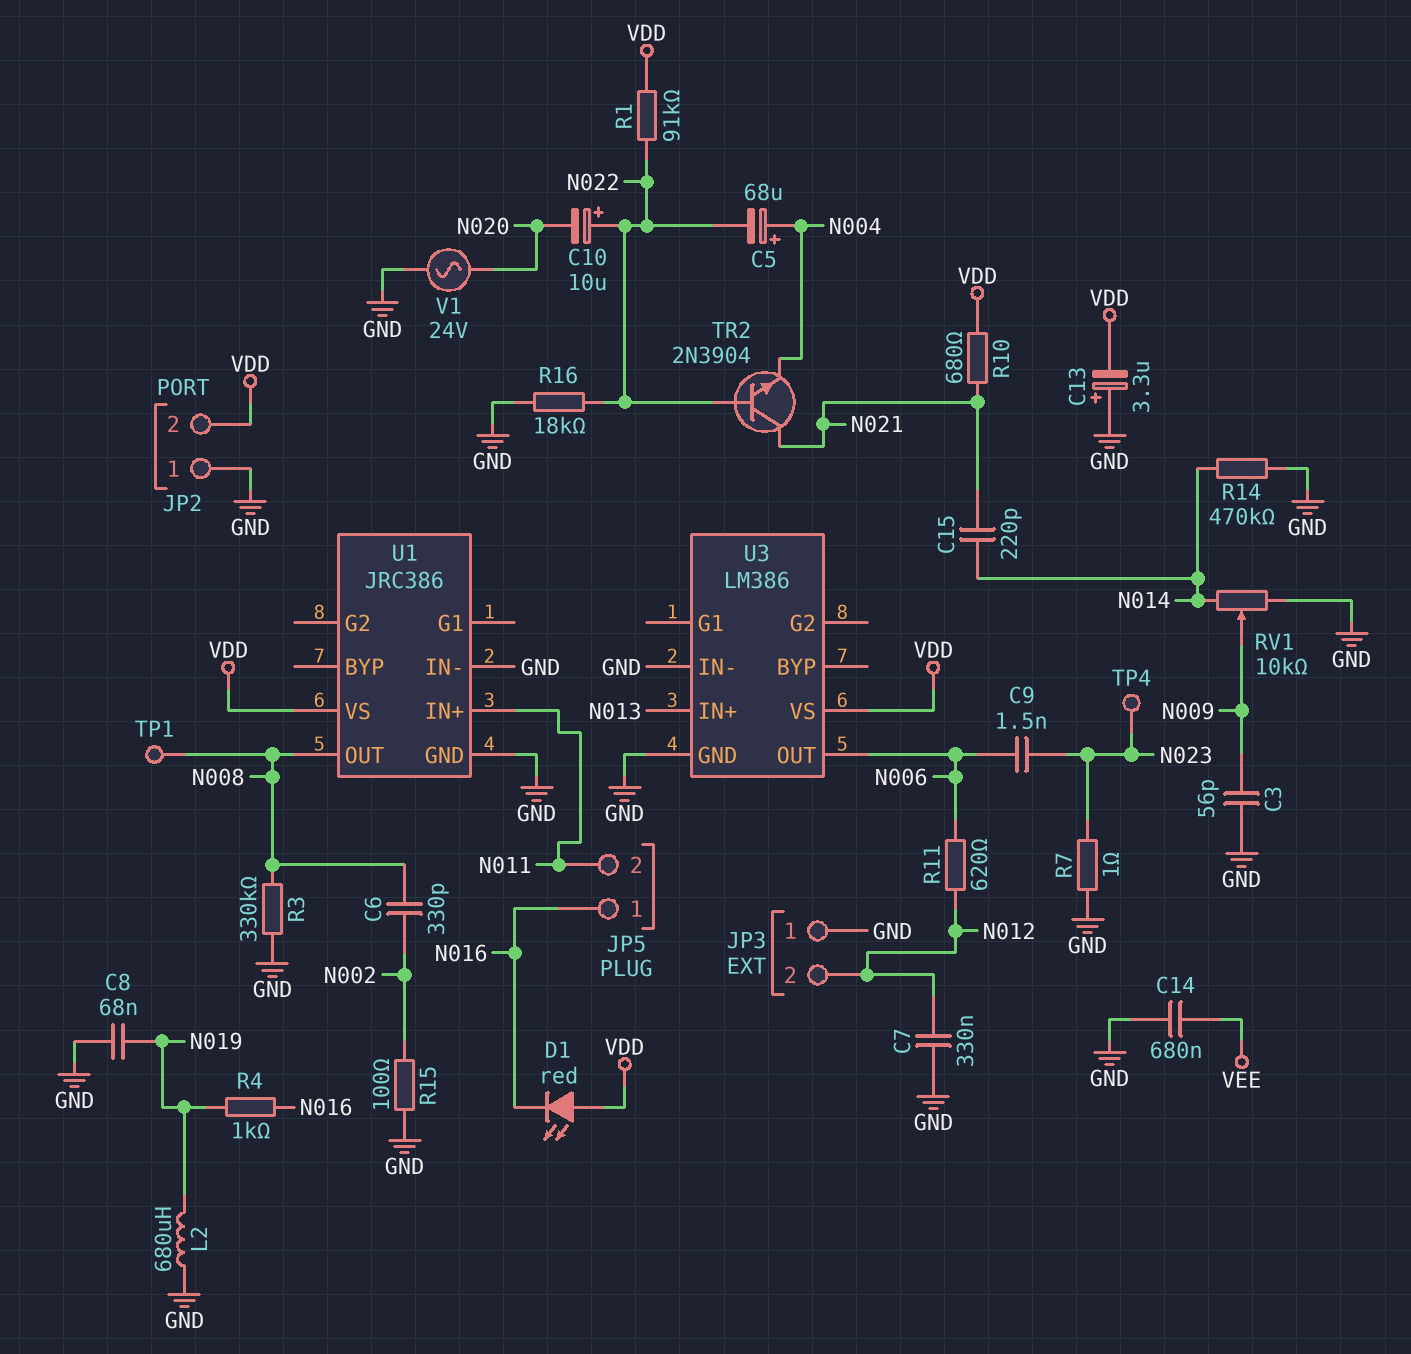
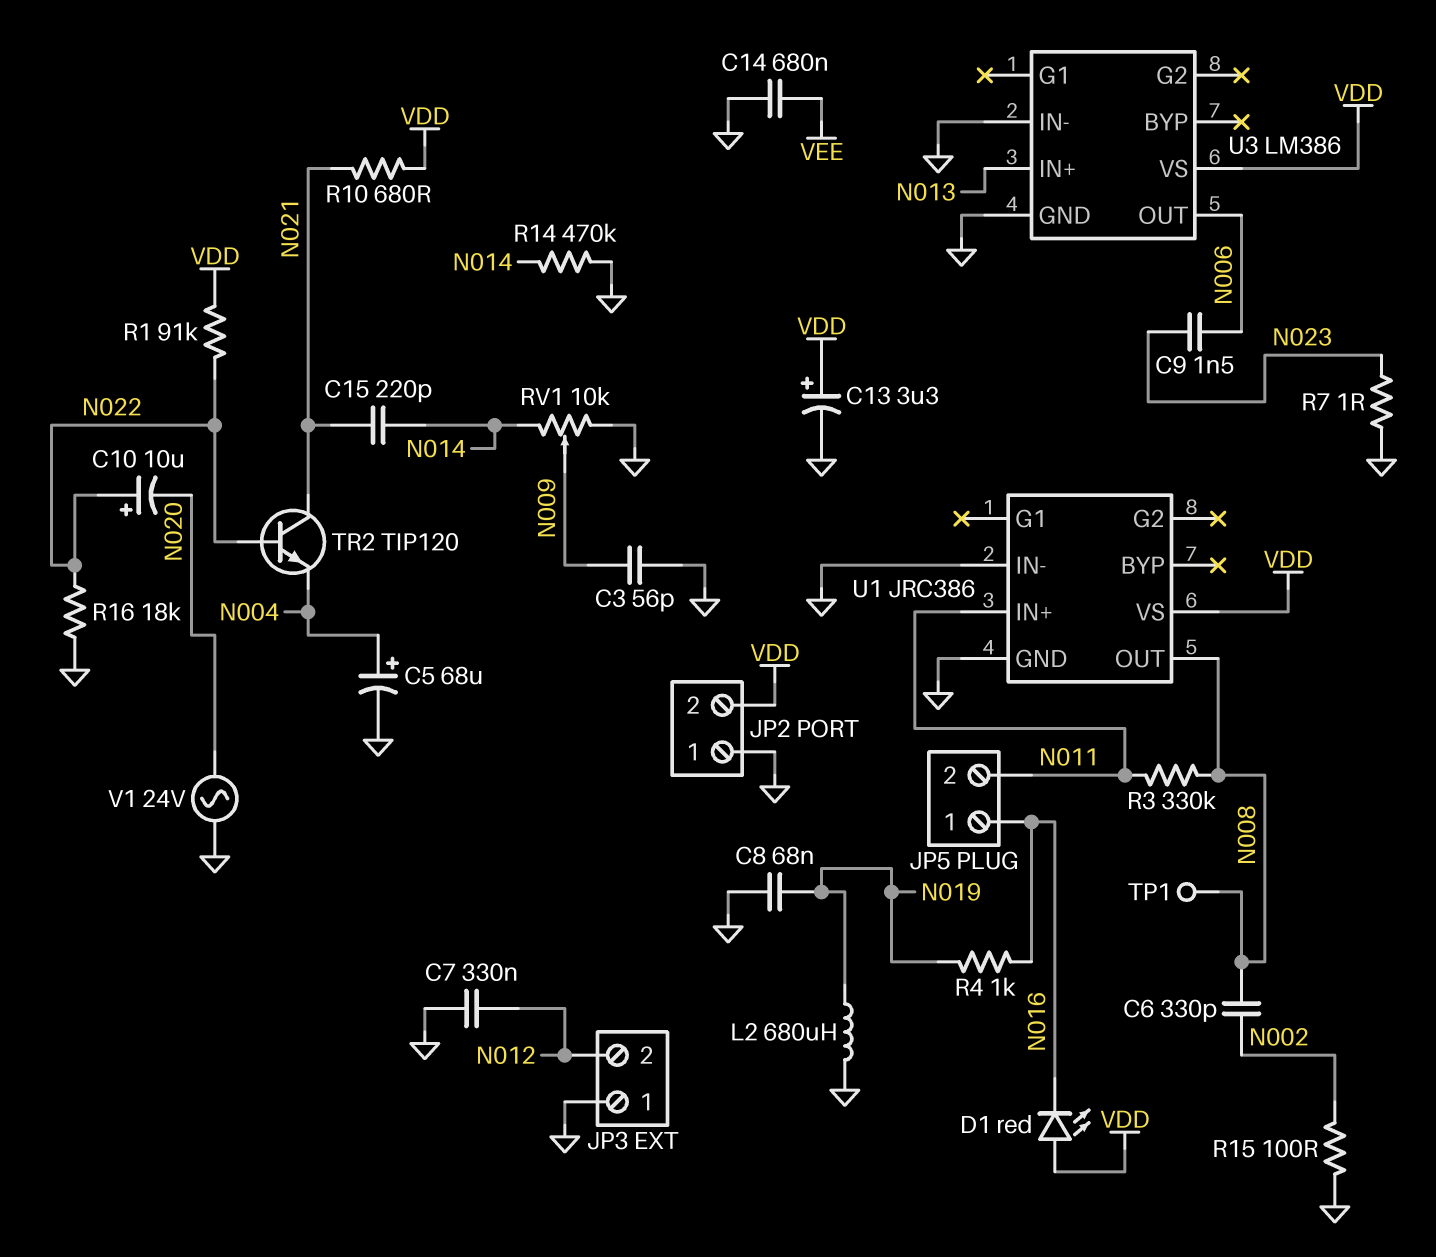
C5: 68uF (plus N004, minus N022) -> 68uF (plus N004, minus GND)
C13: 3.3uF (plus GND, minus VDD) -> 3.3uF (plus VDD, minus GND)
R3: 330k (GND, N008) -> 330k (N008, N011)
R11: 620 (N006, N012) -> none
TP4: test point (N023) -> none
TR2: NPN 2N3904 (B N022, C N021, E N004) -> NPN TIP120 (B N022, C N021, E N004)

